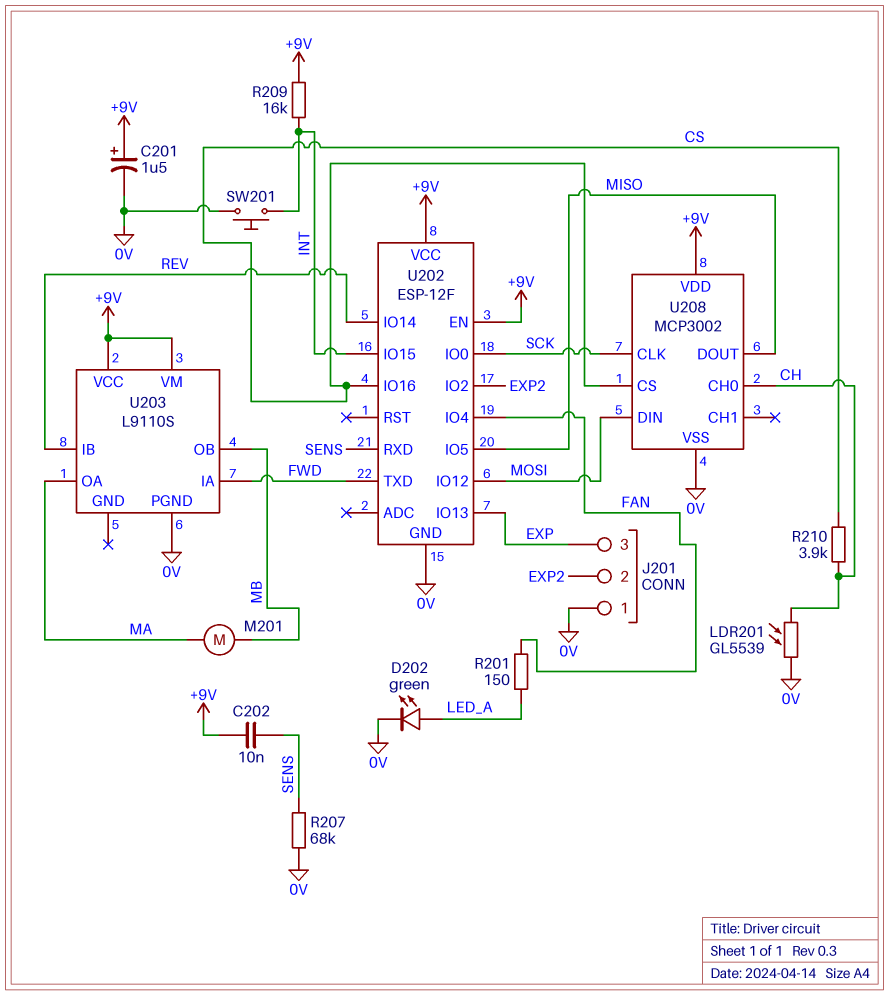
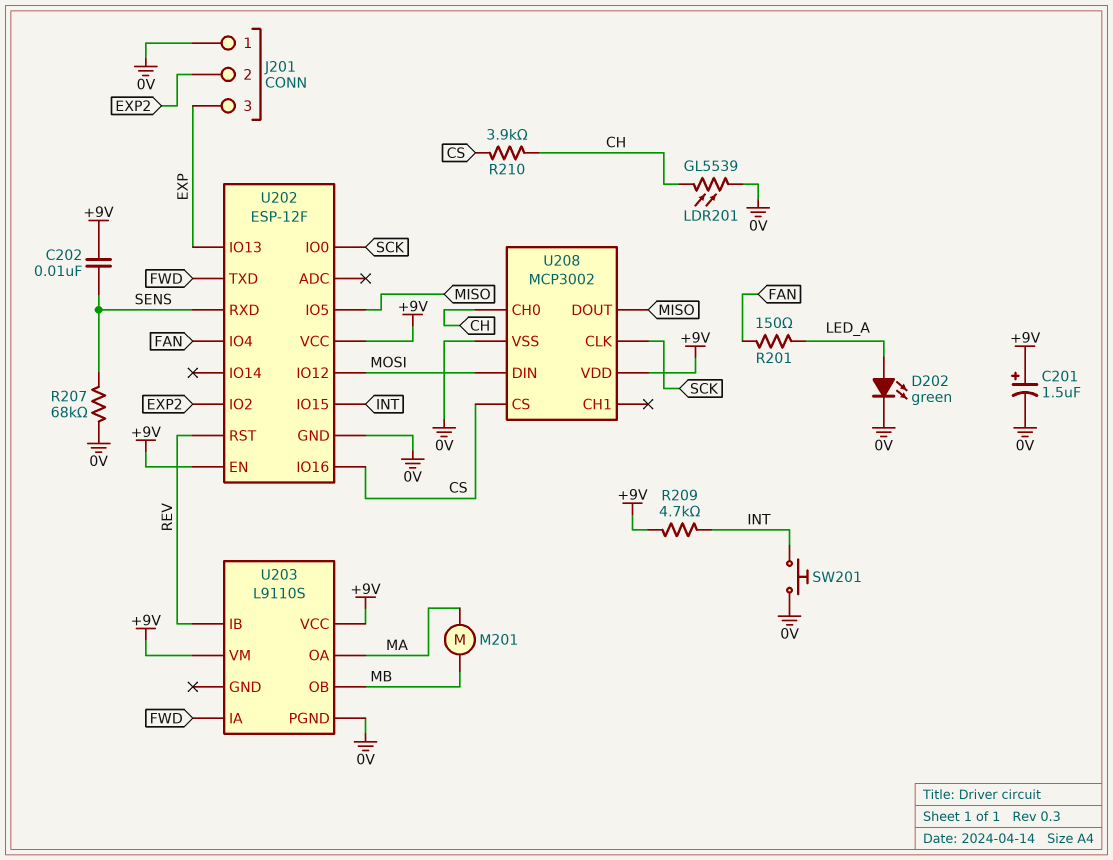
R209: 16k (+9V, INT) -> 4.7k (+9V, INT)
U202 pin IO14: REV -> none
U202 pin RST: none -> REV

